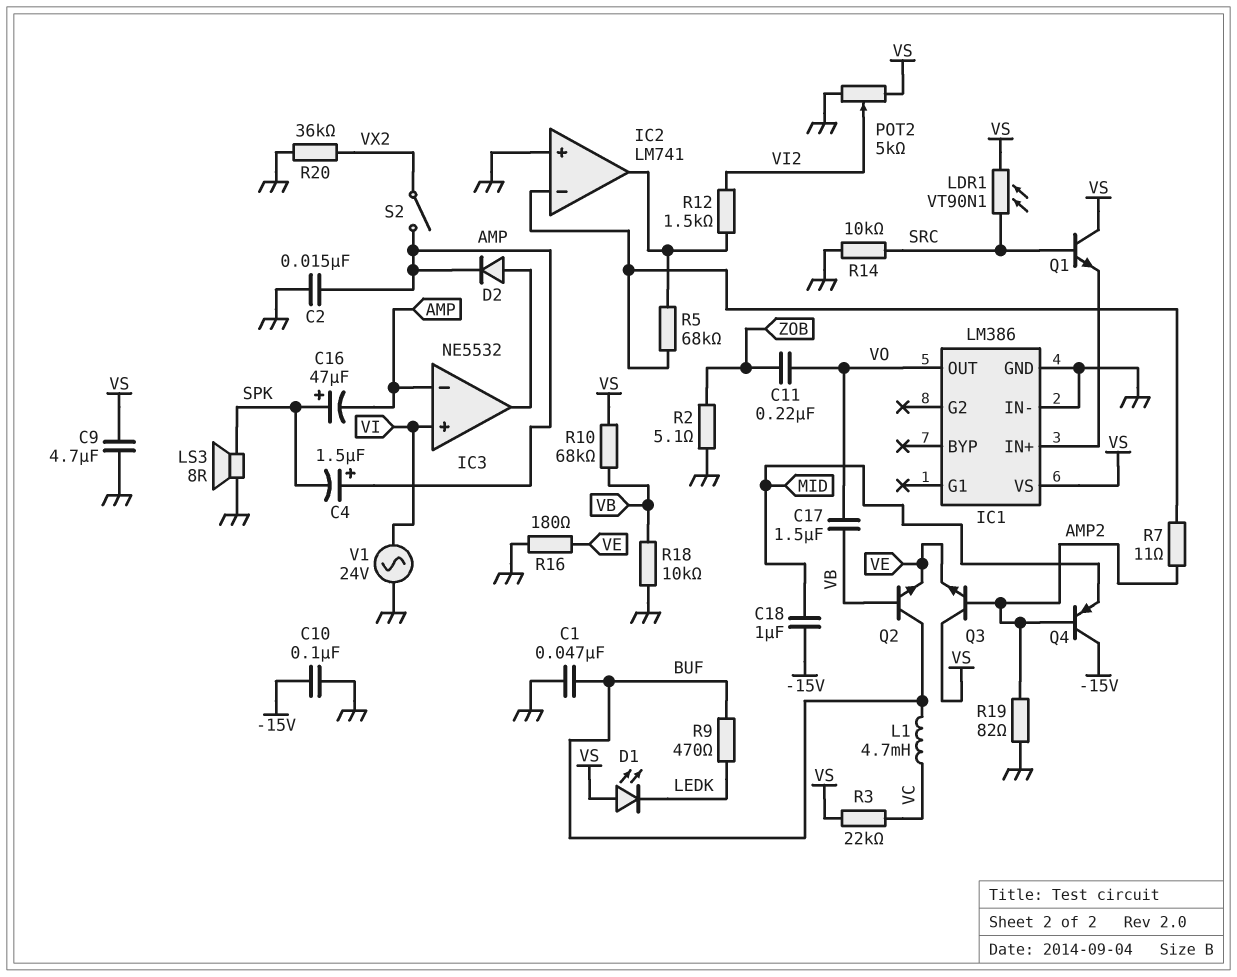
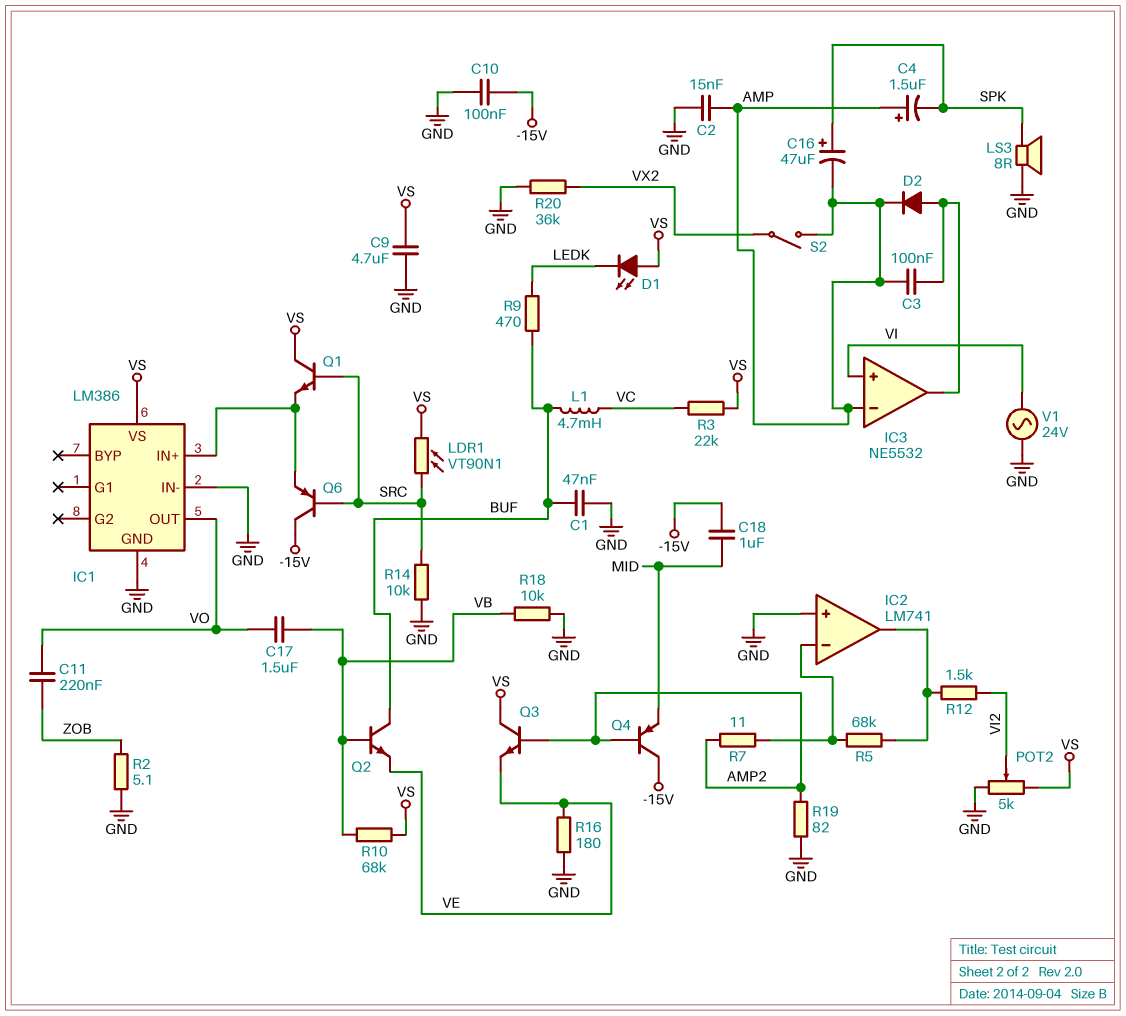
C3: none -> 100nF (AMP, IC3/out)
Q6: none -> PNP (B SRC, C -15V, E IC1/IN+)

